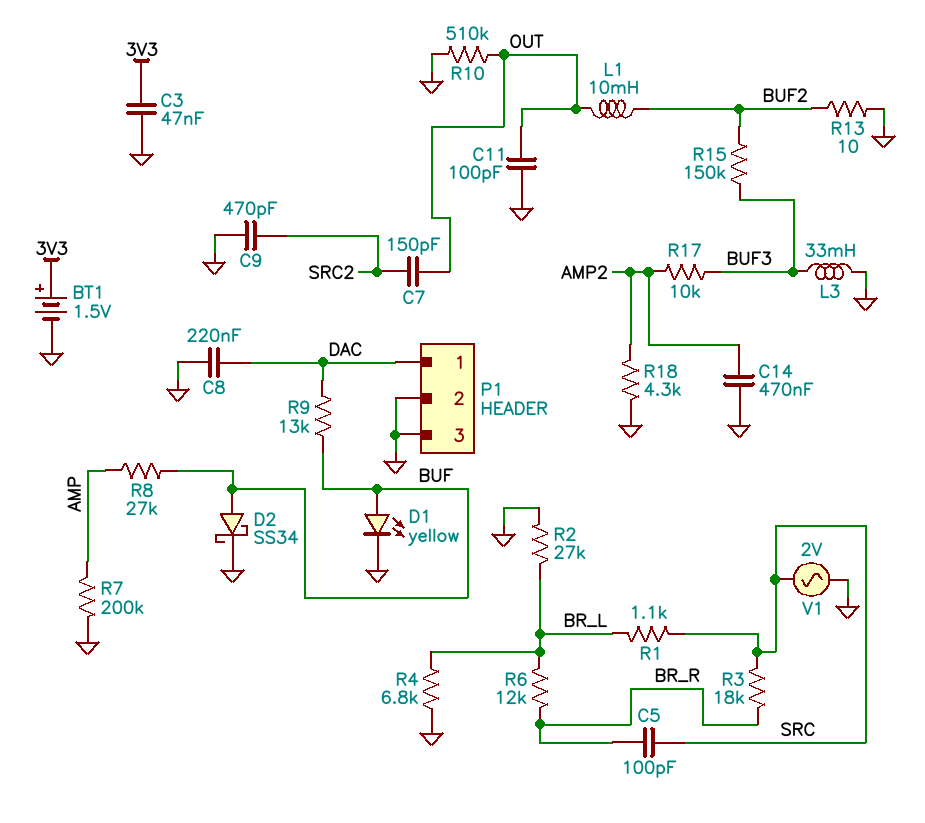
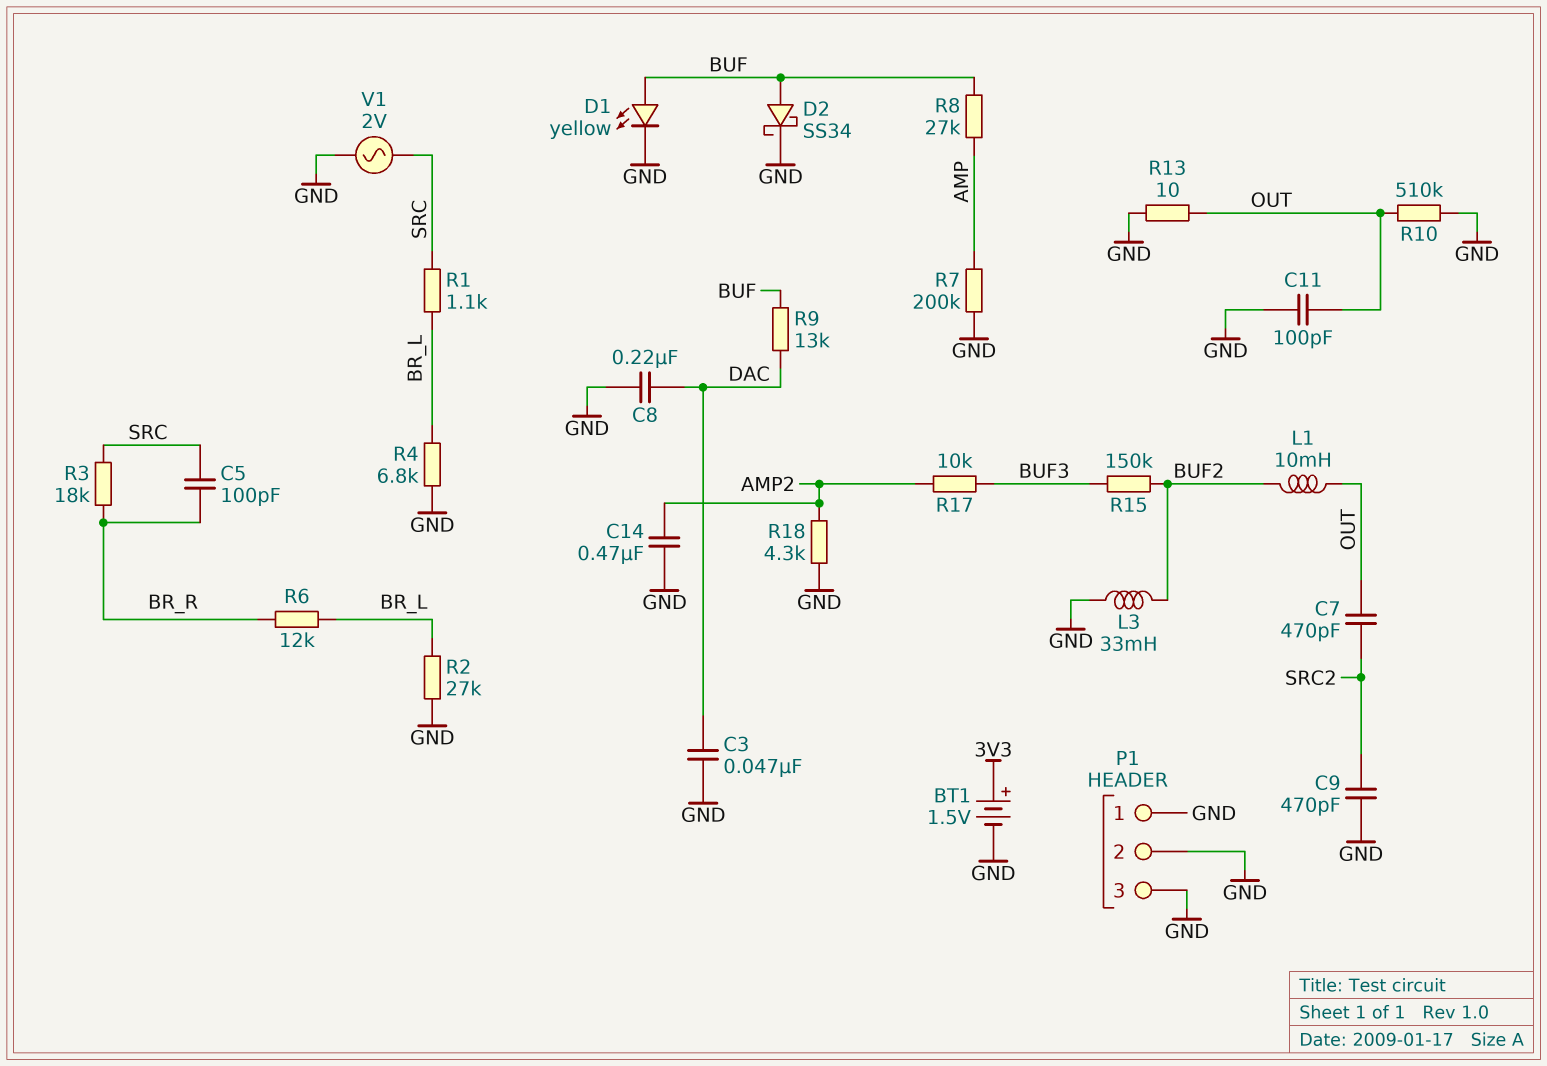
C3: 47nF (3V3, GND) -> 47nF (DAC, GND)
C7: 150pF (OUT, SRC2) -> 470pF (OUT, SRC2)
L3: 33mH (BUF3, GND) -> 33mH (BUF2, GND)
P1 pin 1: DAC -> GND
R13: 10 (BUF2, GND) -> 10 (GND, OUT)

